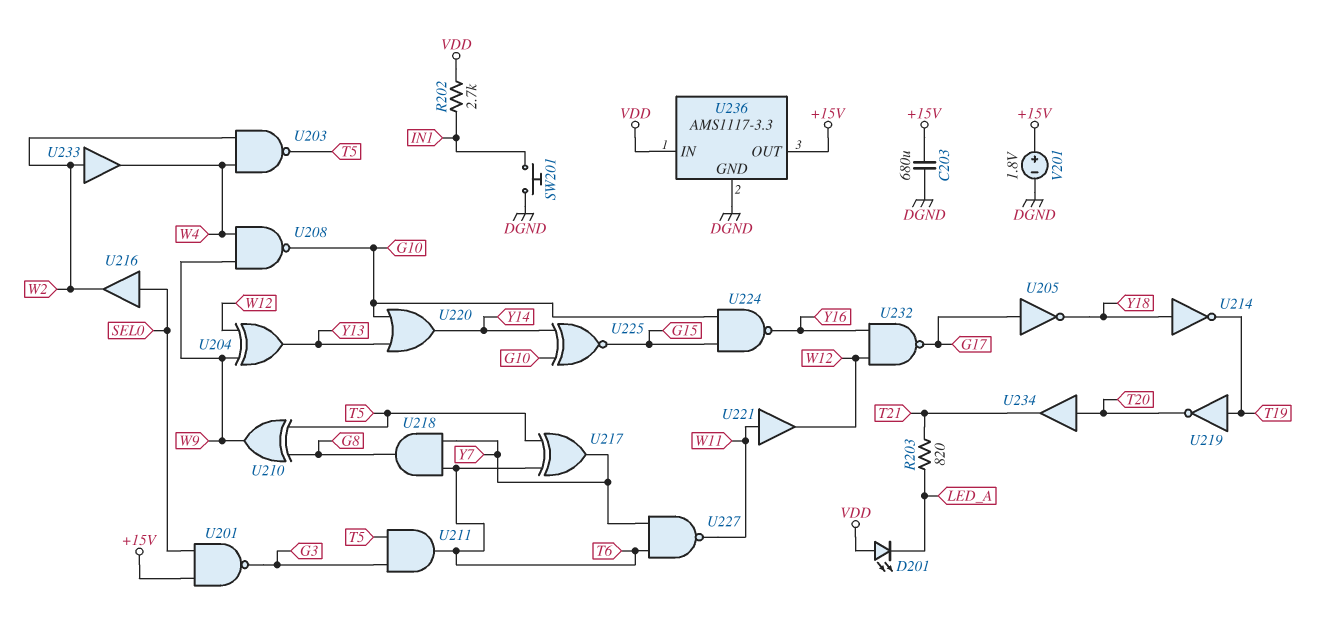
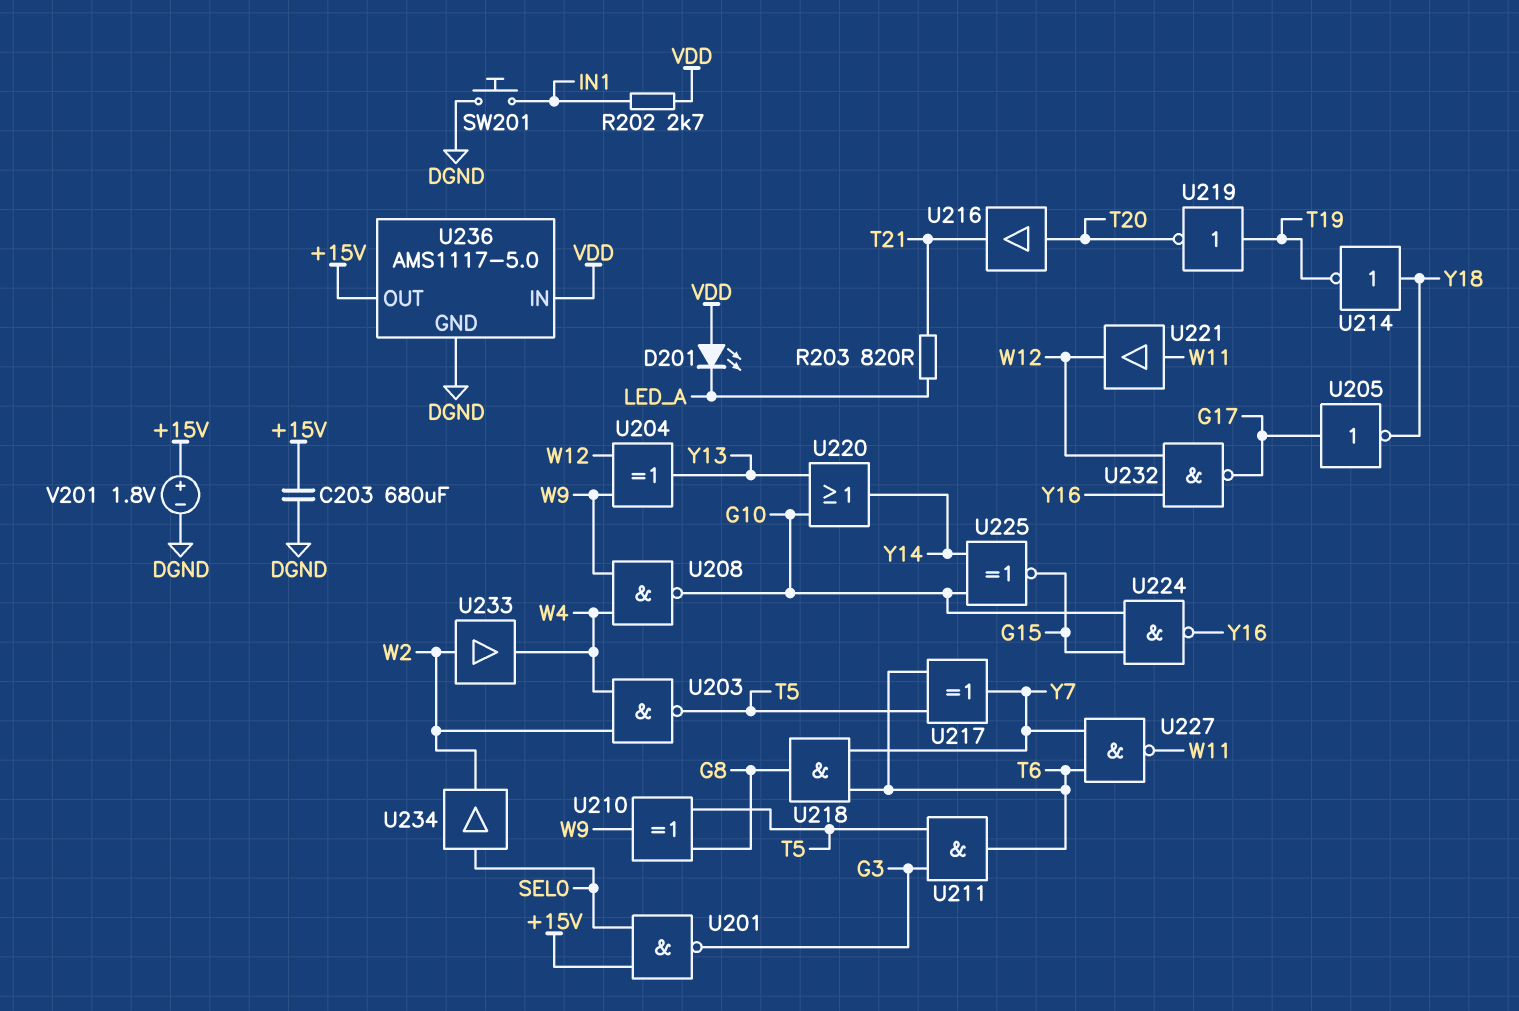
U216: buffer (in SEL0, out W2) -> buffer (in T20, out T21)
U234: buffer (in T20, out T21) -> buffer (in SEL0, out W2)
U236: AMS1117-3.3 -> AMS1117-5.0

